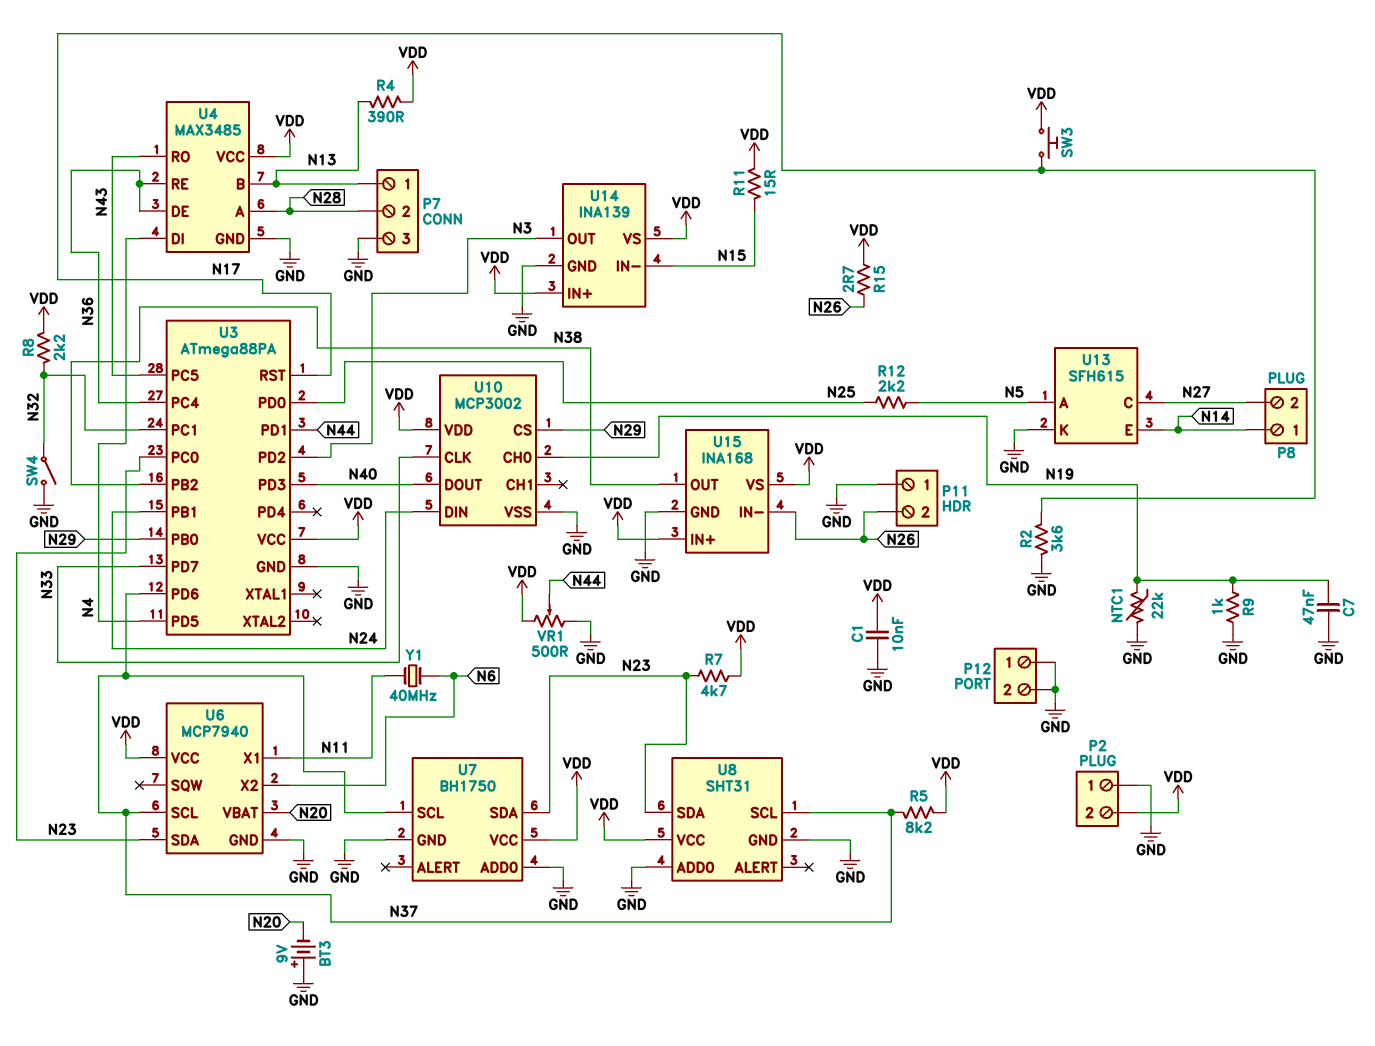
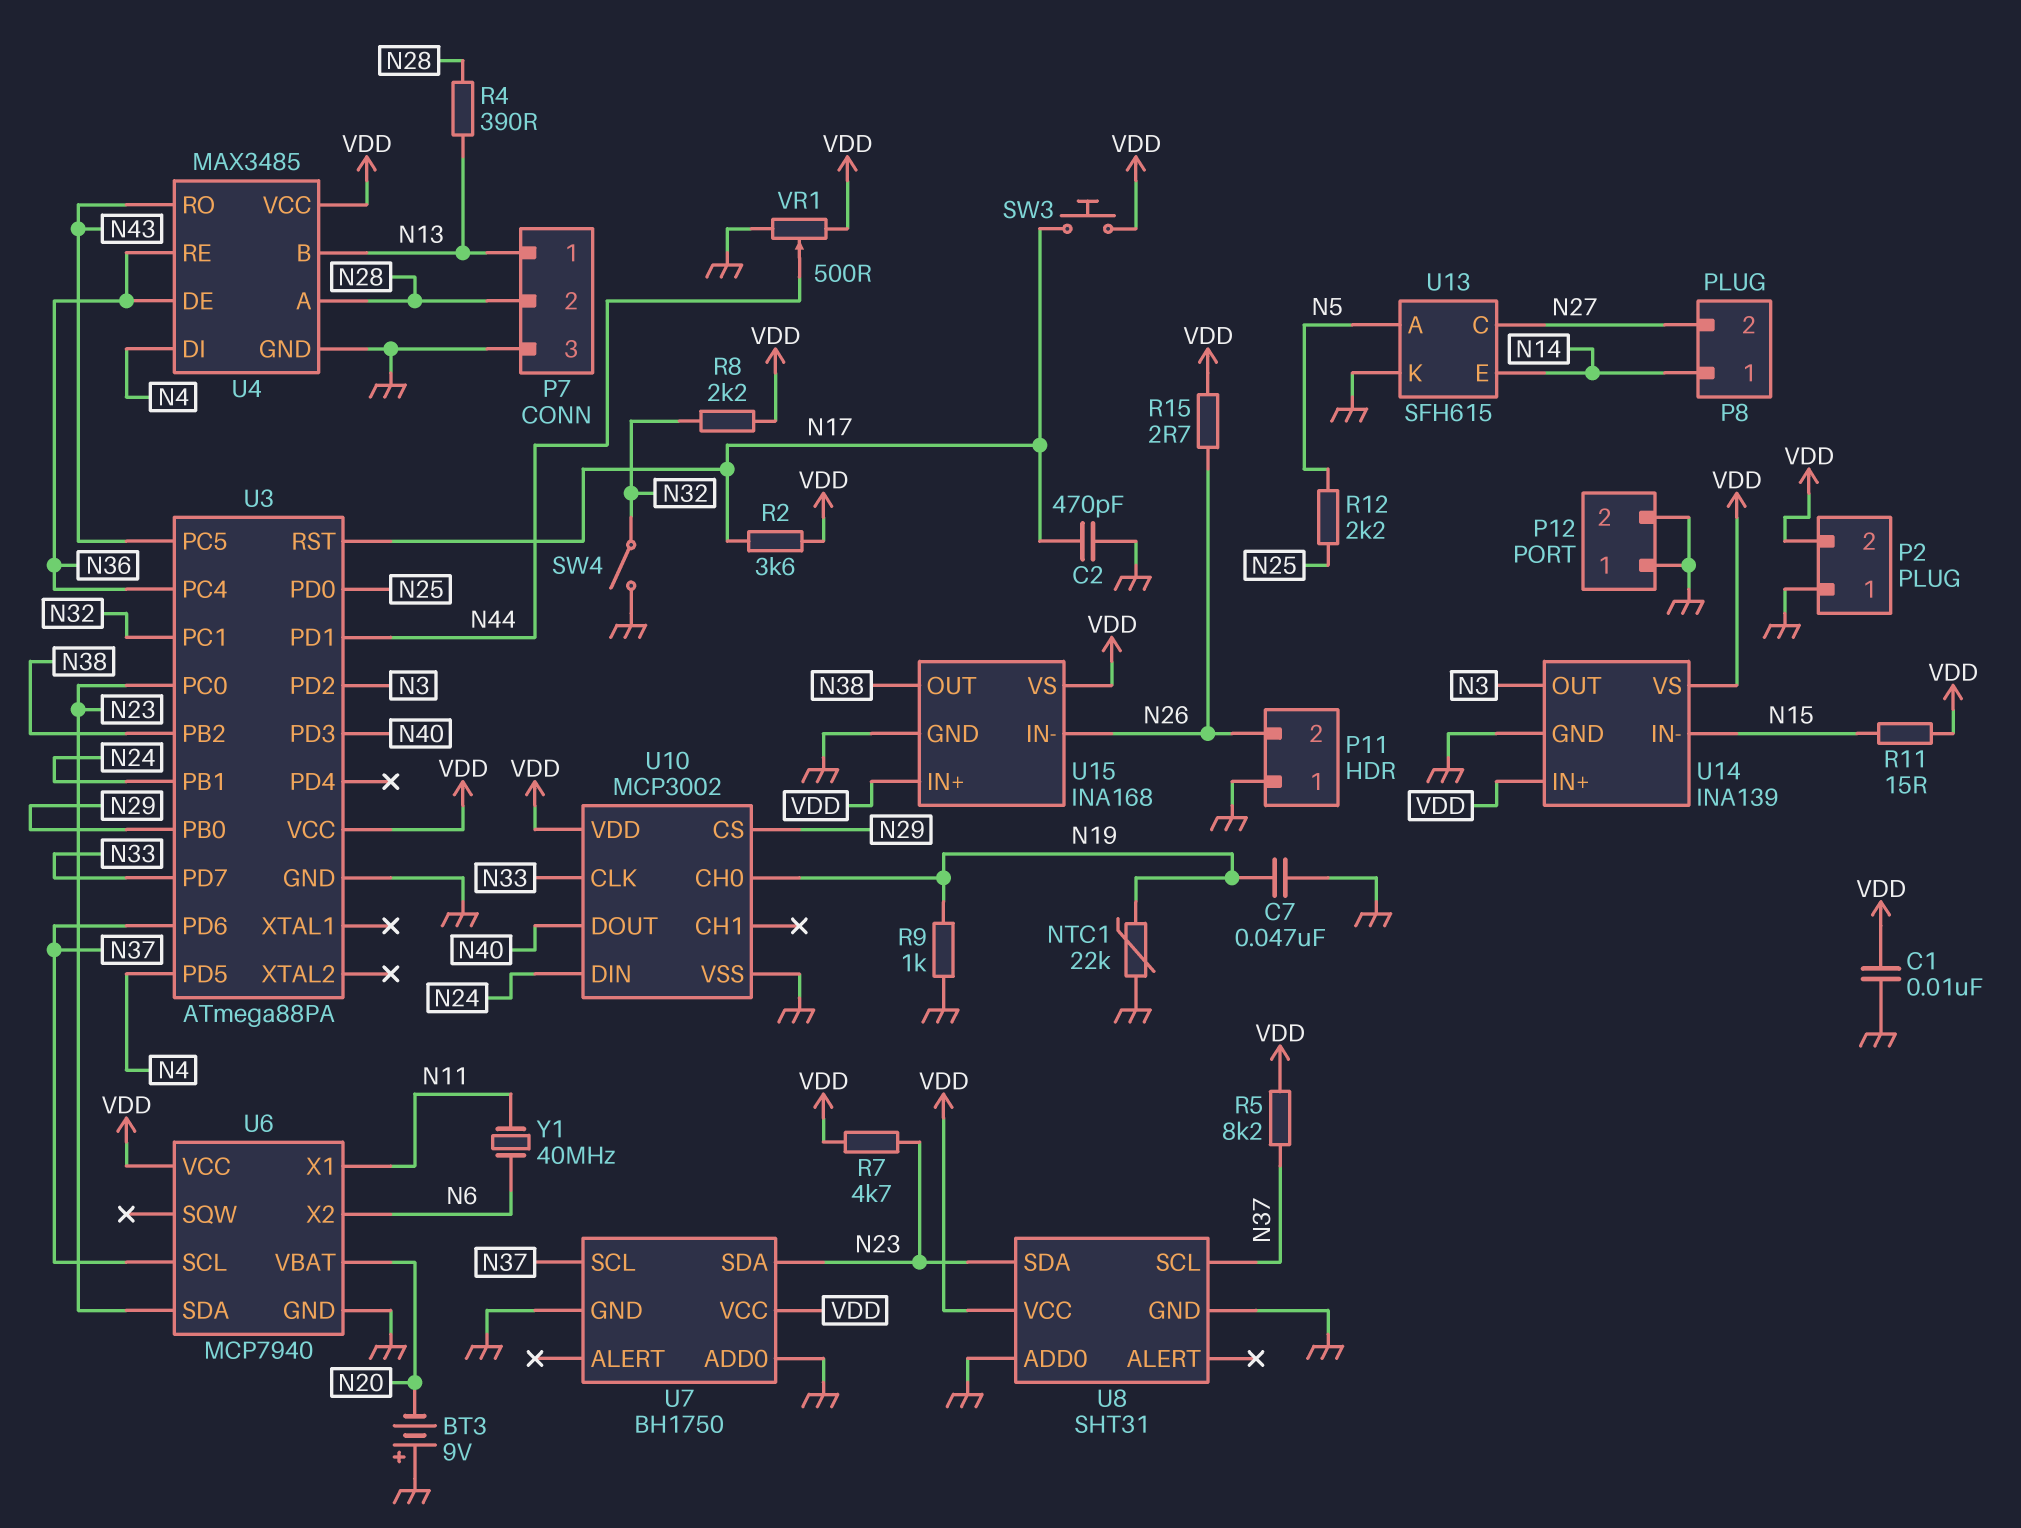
C2: none -> 470pF (GND, N17)
R2: 3.6k (GND, N17) -> 3.6k (N17, VDD)
R4: 390 (N13, VDD) -> 390 (N13, N28)

